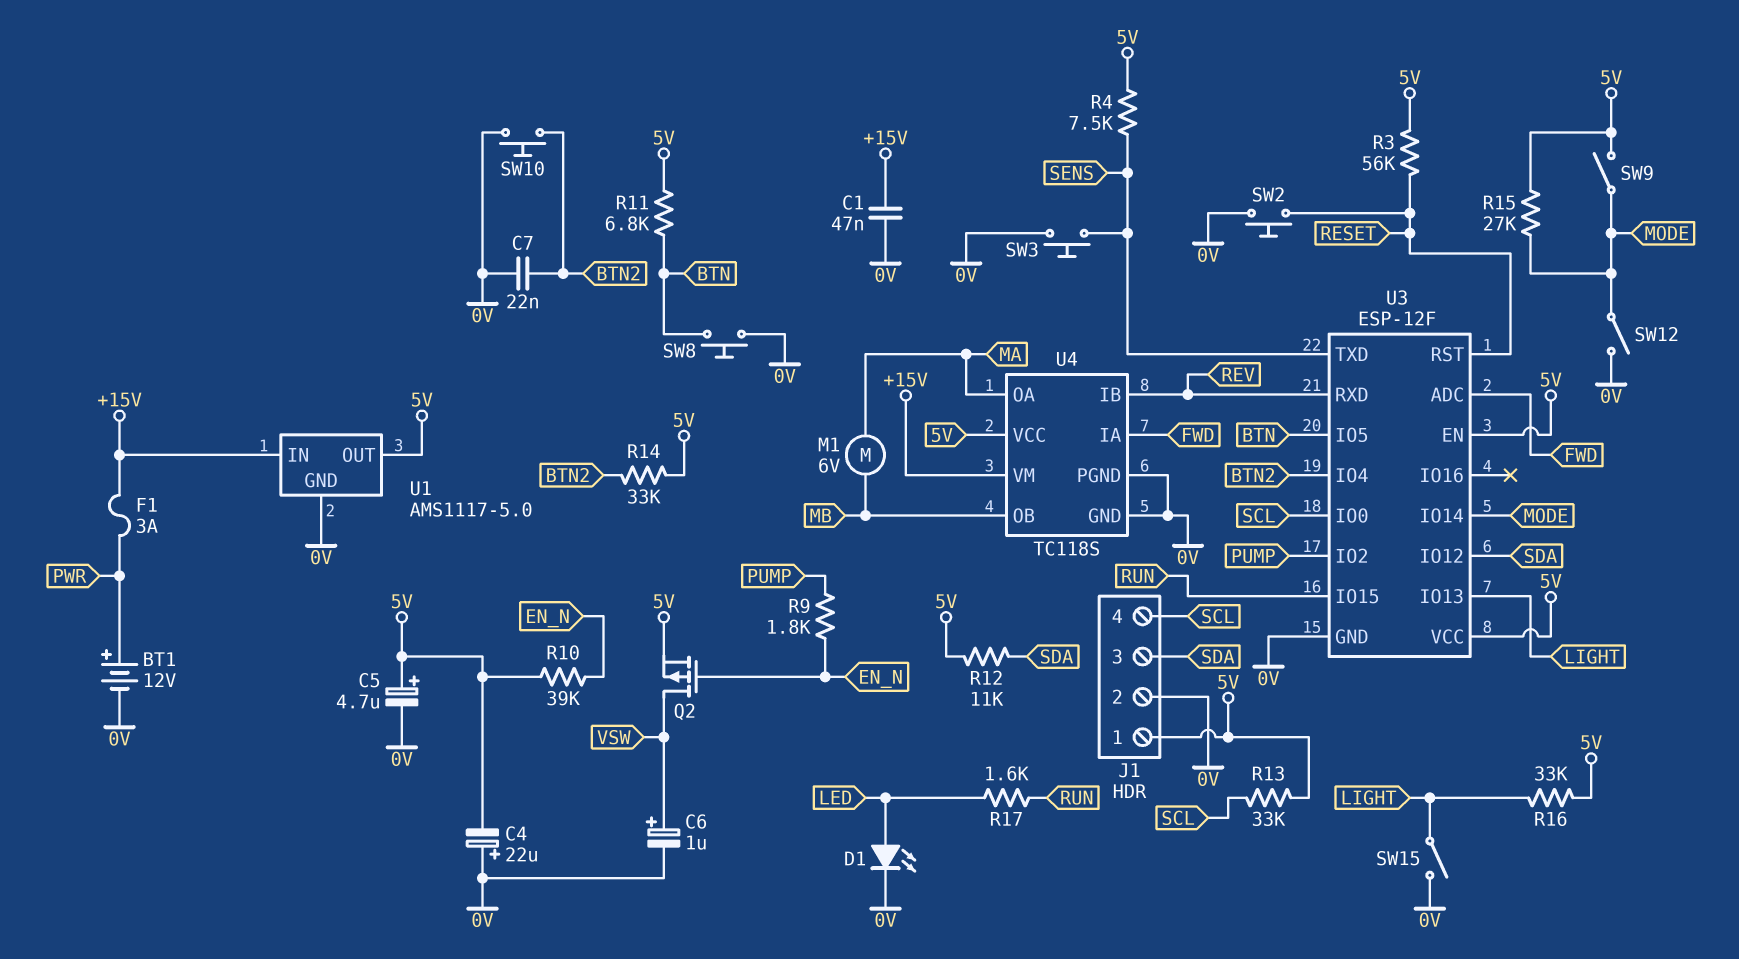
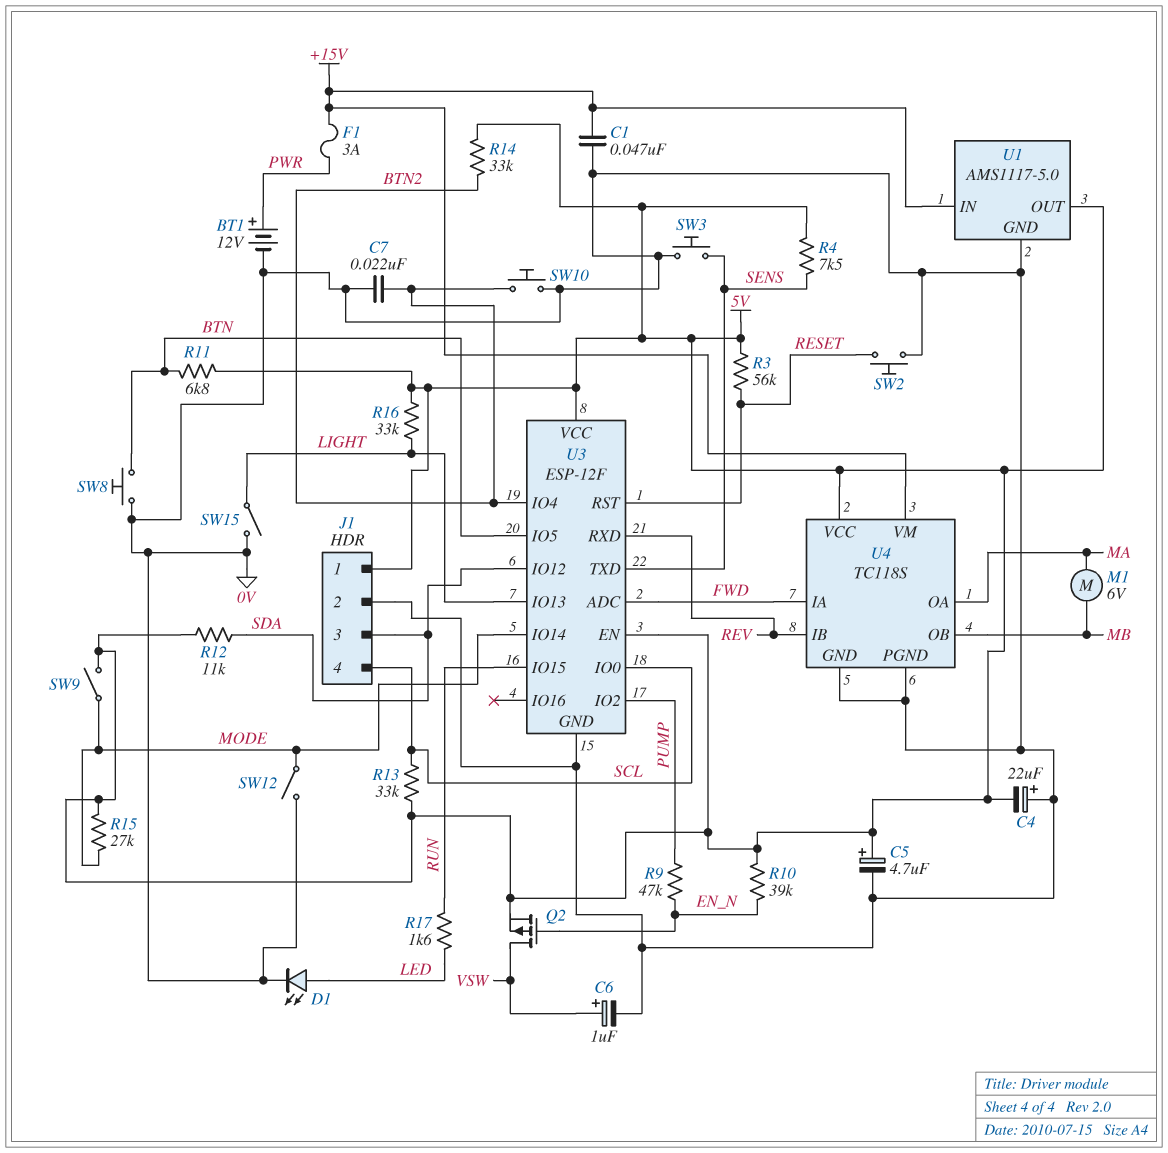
R9: 1.8k (EN_N, PUMP) -> 47k (EN_N, PUMP)

